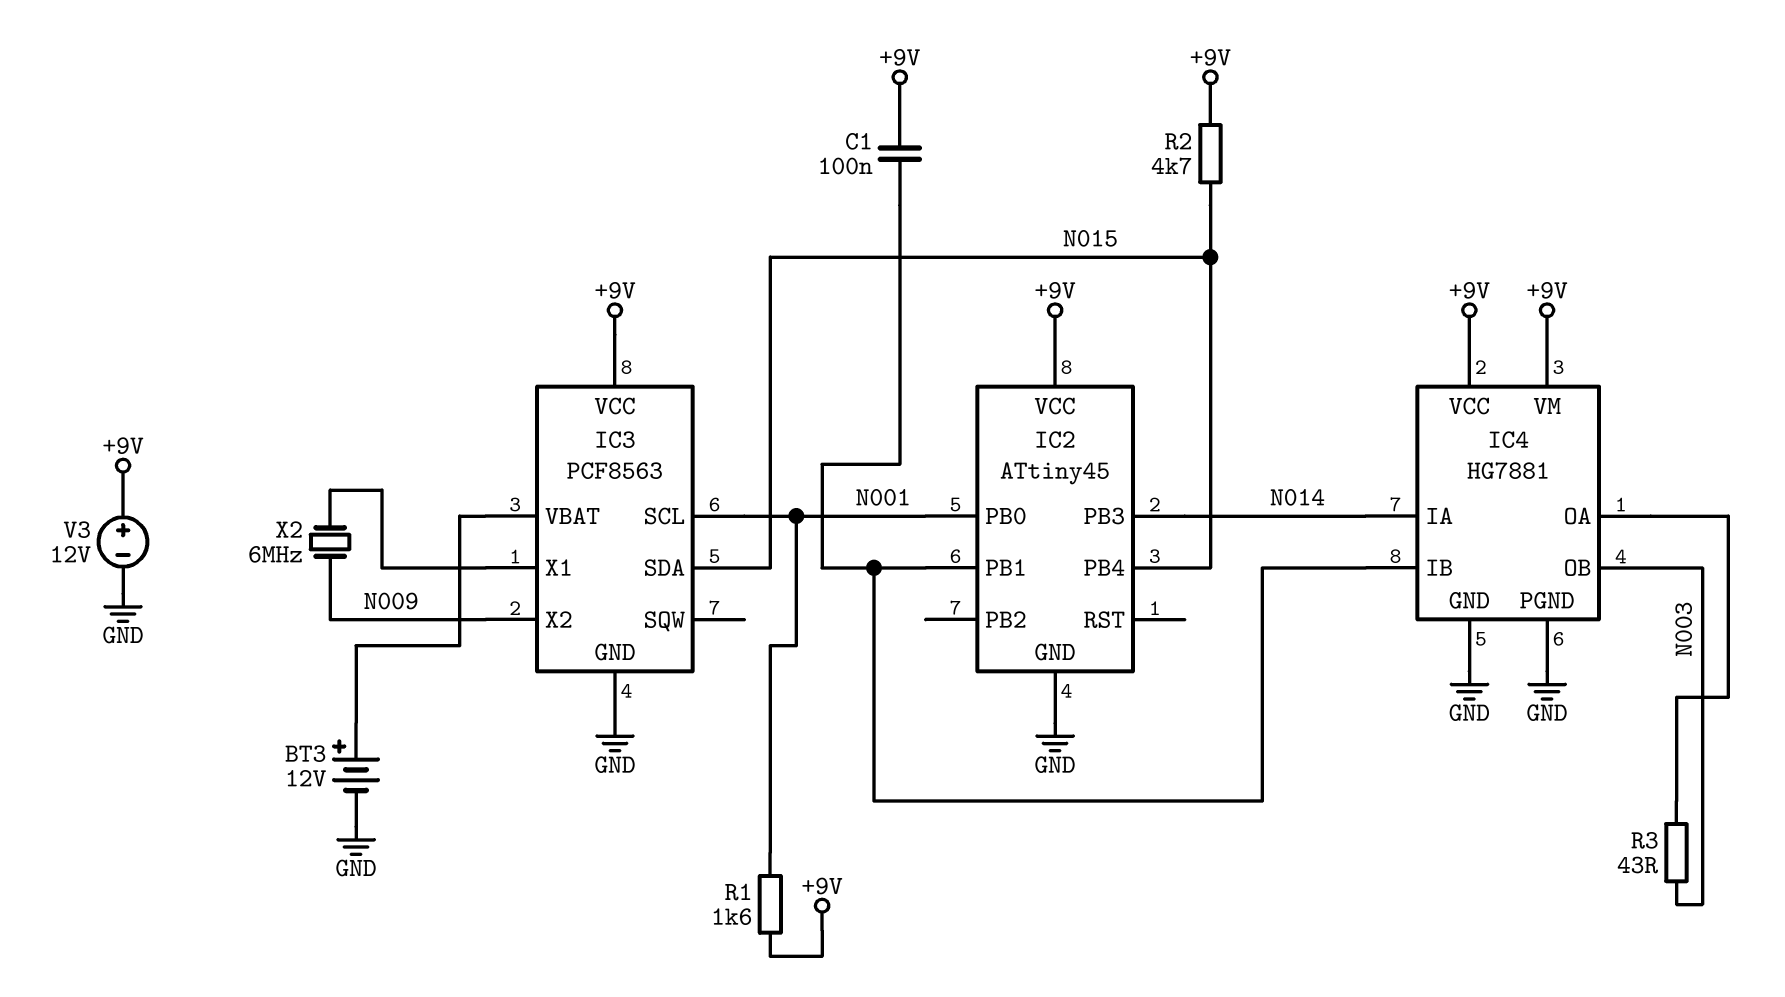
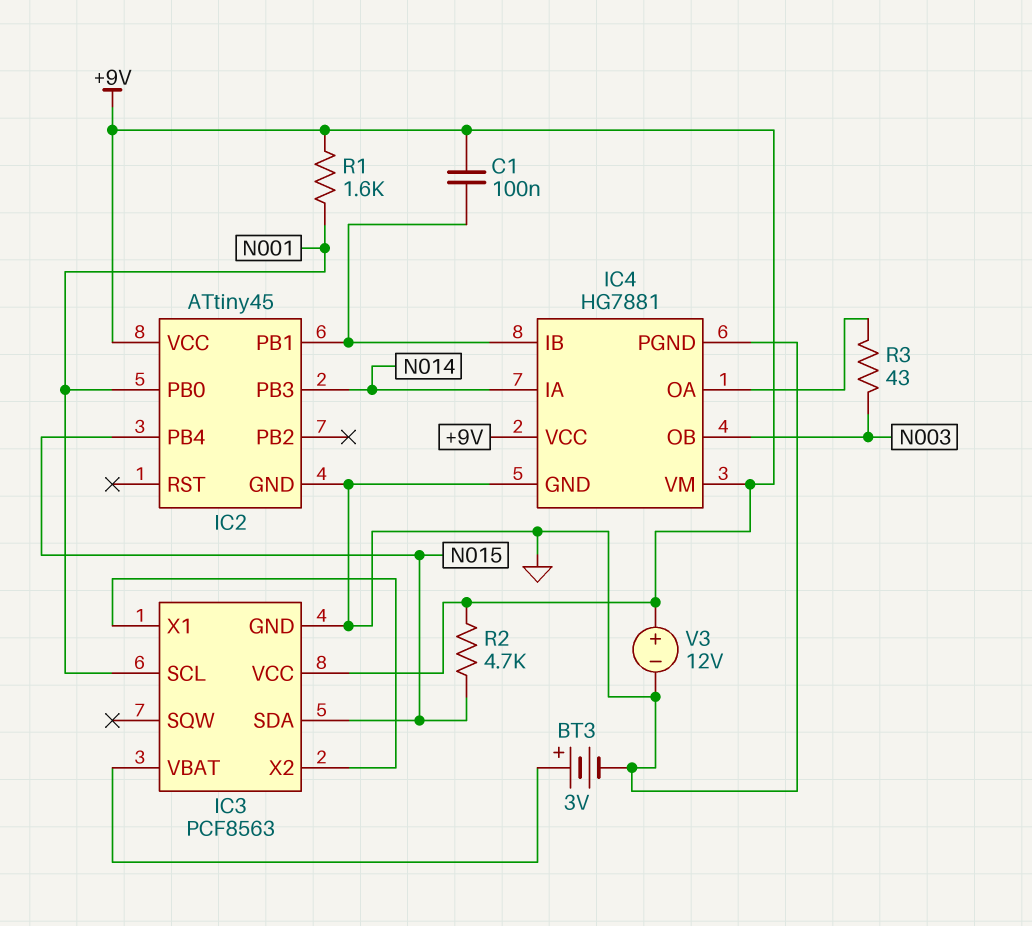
BT3: 12V (plus IC3/VBAT, minus GND) -> 3V (plus IC3/VBAT, minus GND)
IC3 pin X2: N009 -> IC3/X1
X2: 6MHz (IC3/X1, N009) -> none

